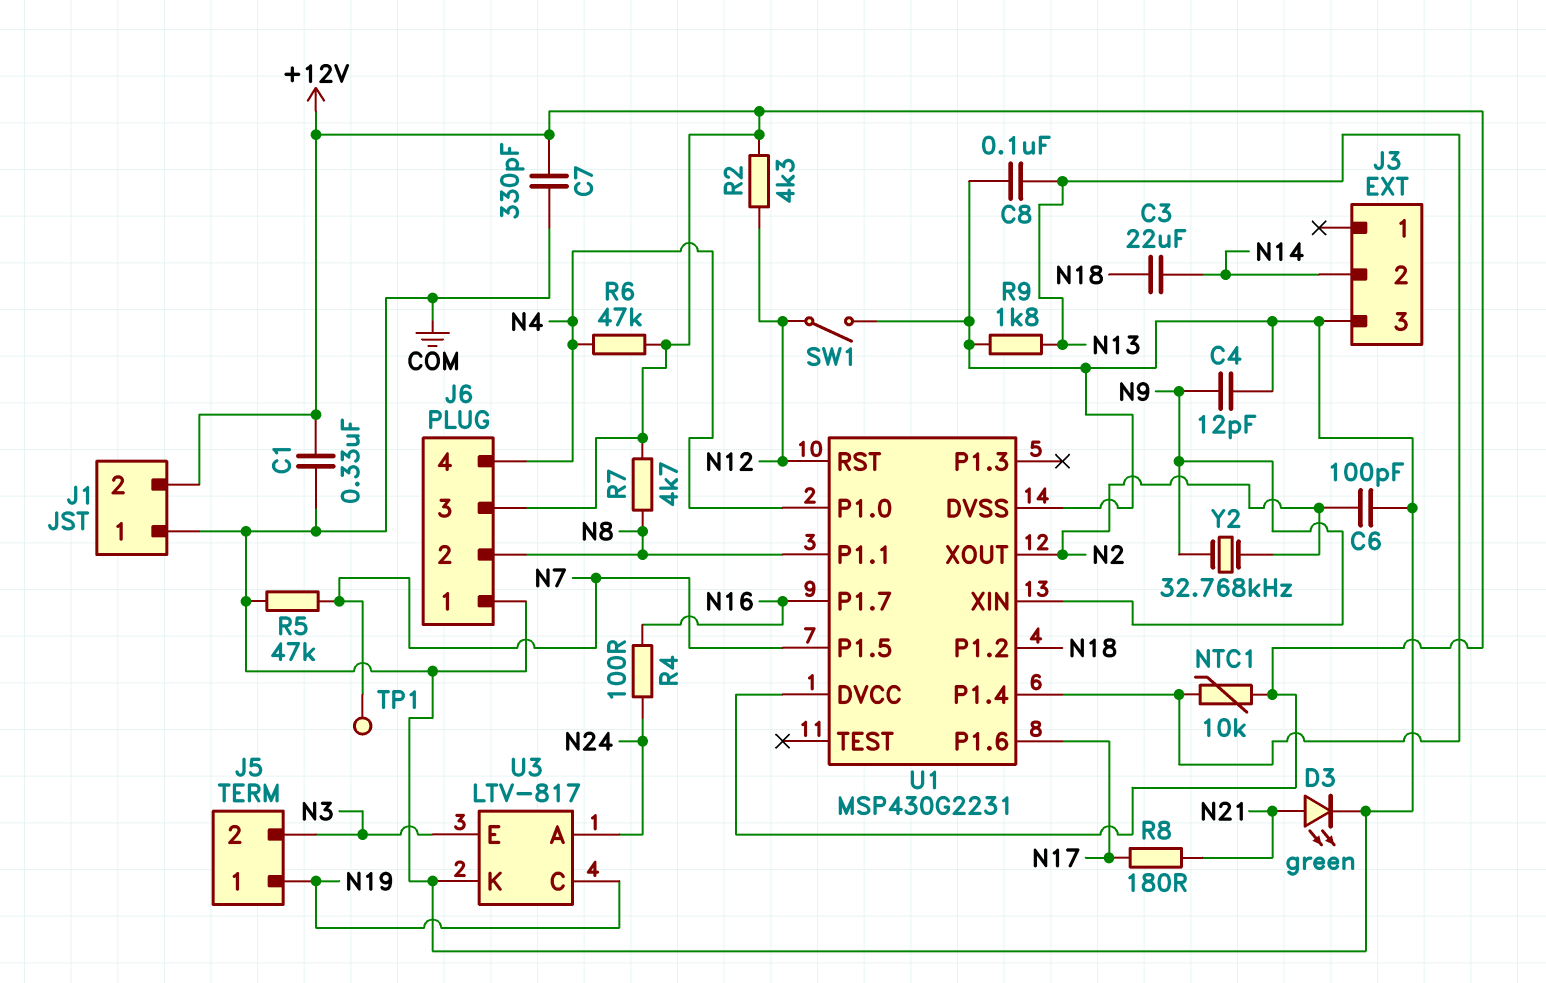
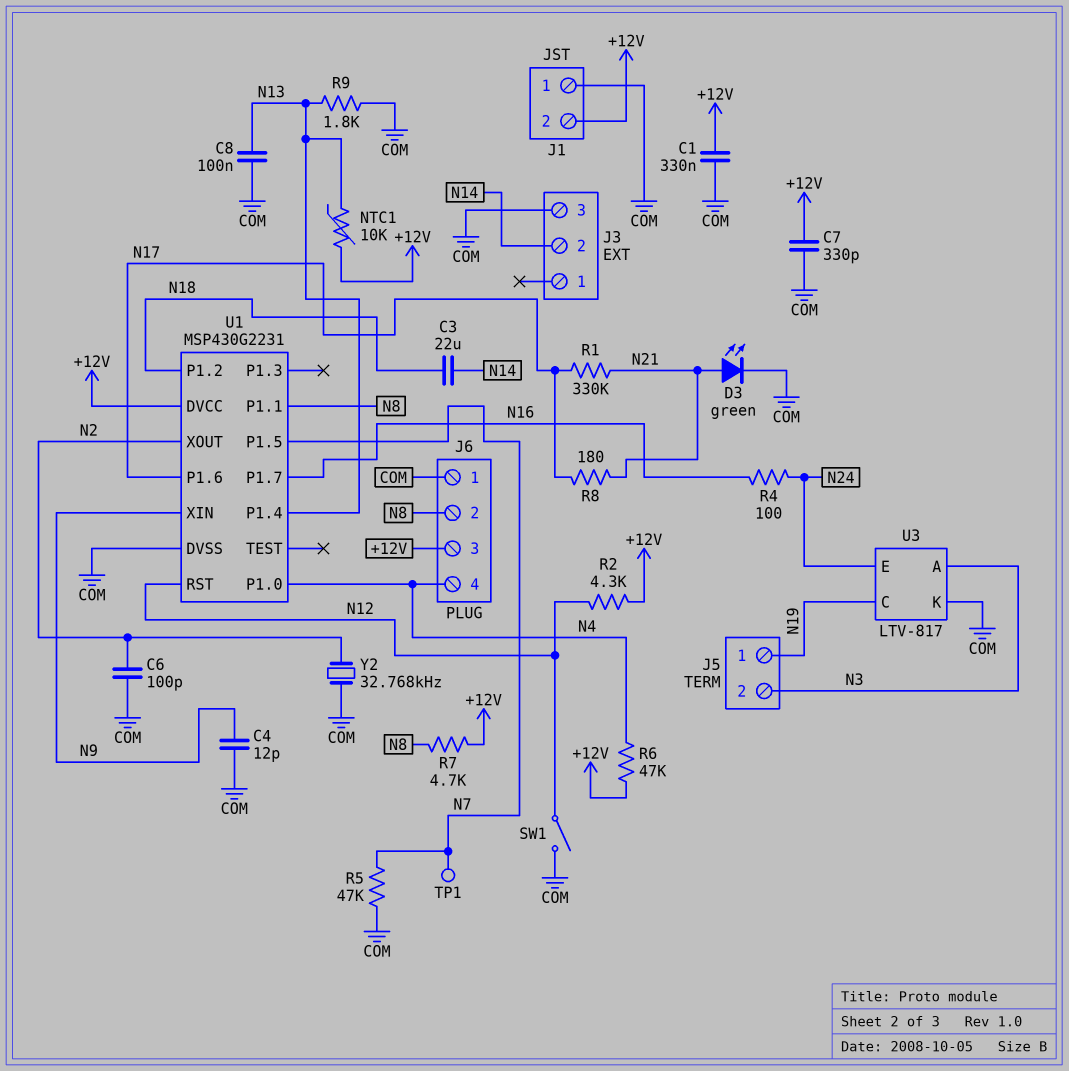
R1: none -> 330k (N17, N21)
U3 pin A: N24 -> N3
U3 pin E: N3 -> N24
Y2: 32.768kHz (N2, N9) -> 32.768kHz (COM, N2)

